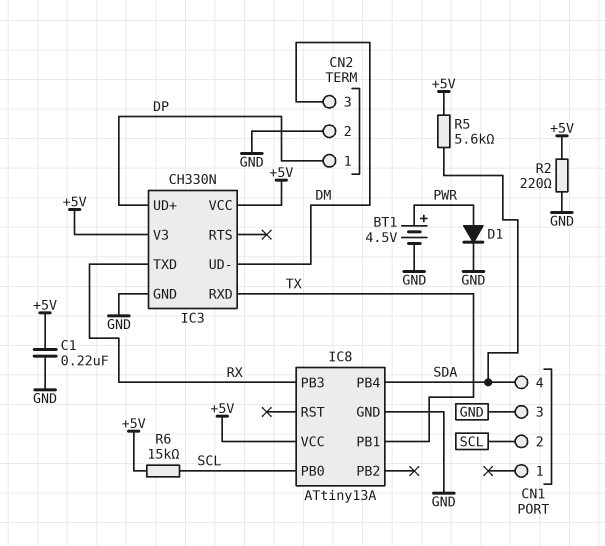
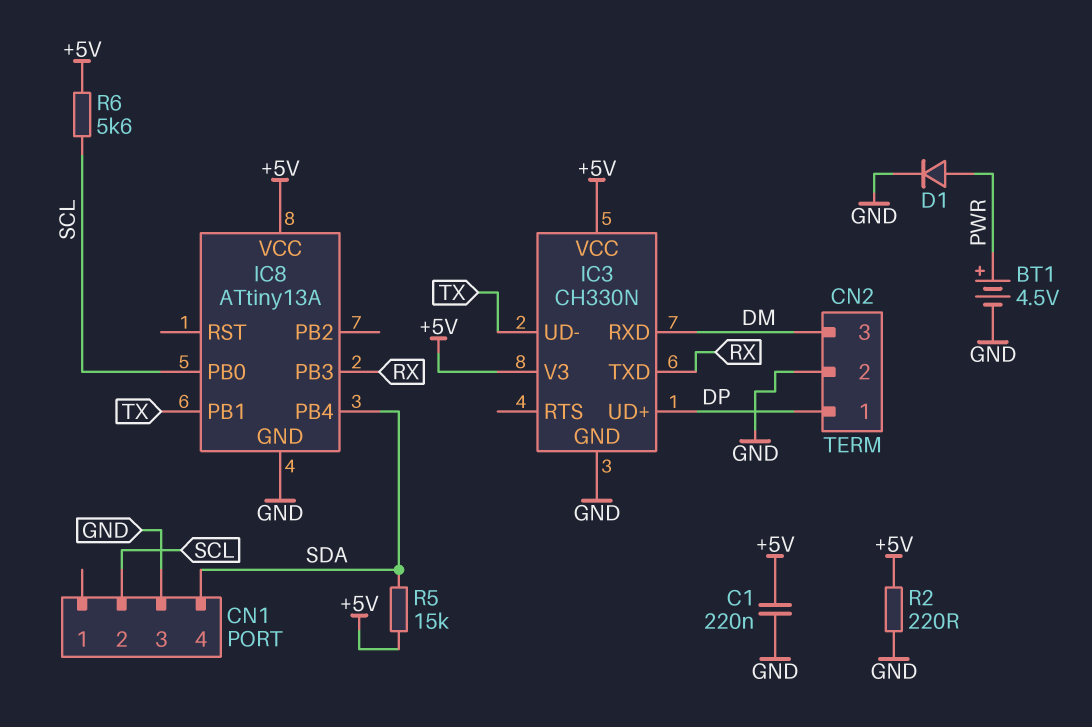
IC3 pin RXD: TX -> DM
IC3 pin UD-: DM -> TX
R5: 5.6k (+5V, SDA) -> 15k (+5V, SDA)
R6: 15k (+5V, SCL) -> 5.6k (+5V, SCL)

